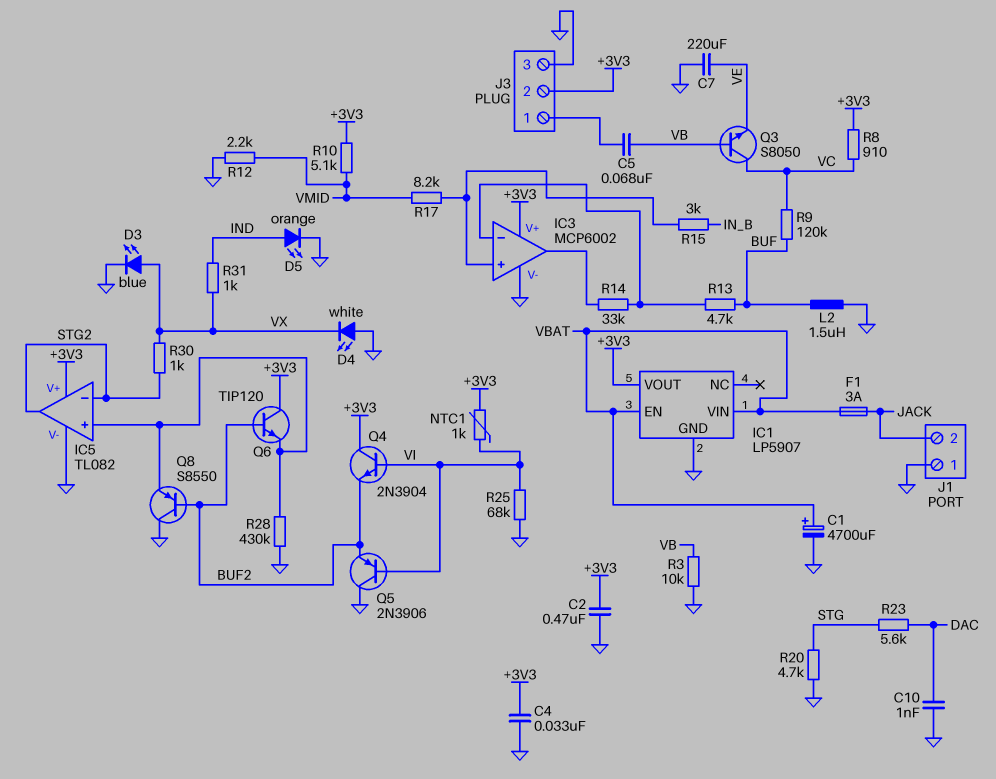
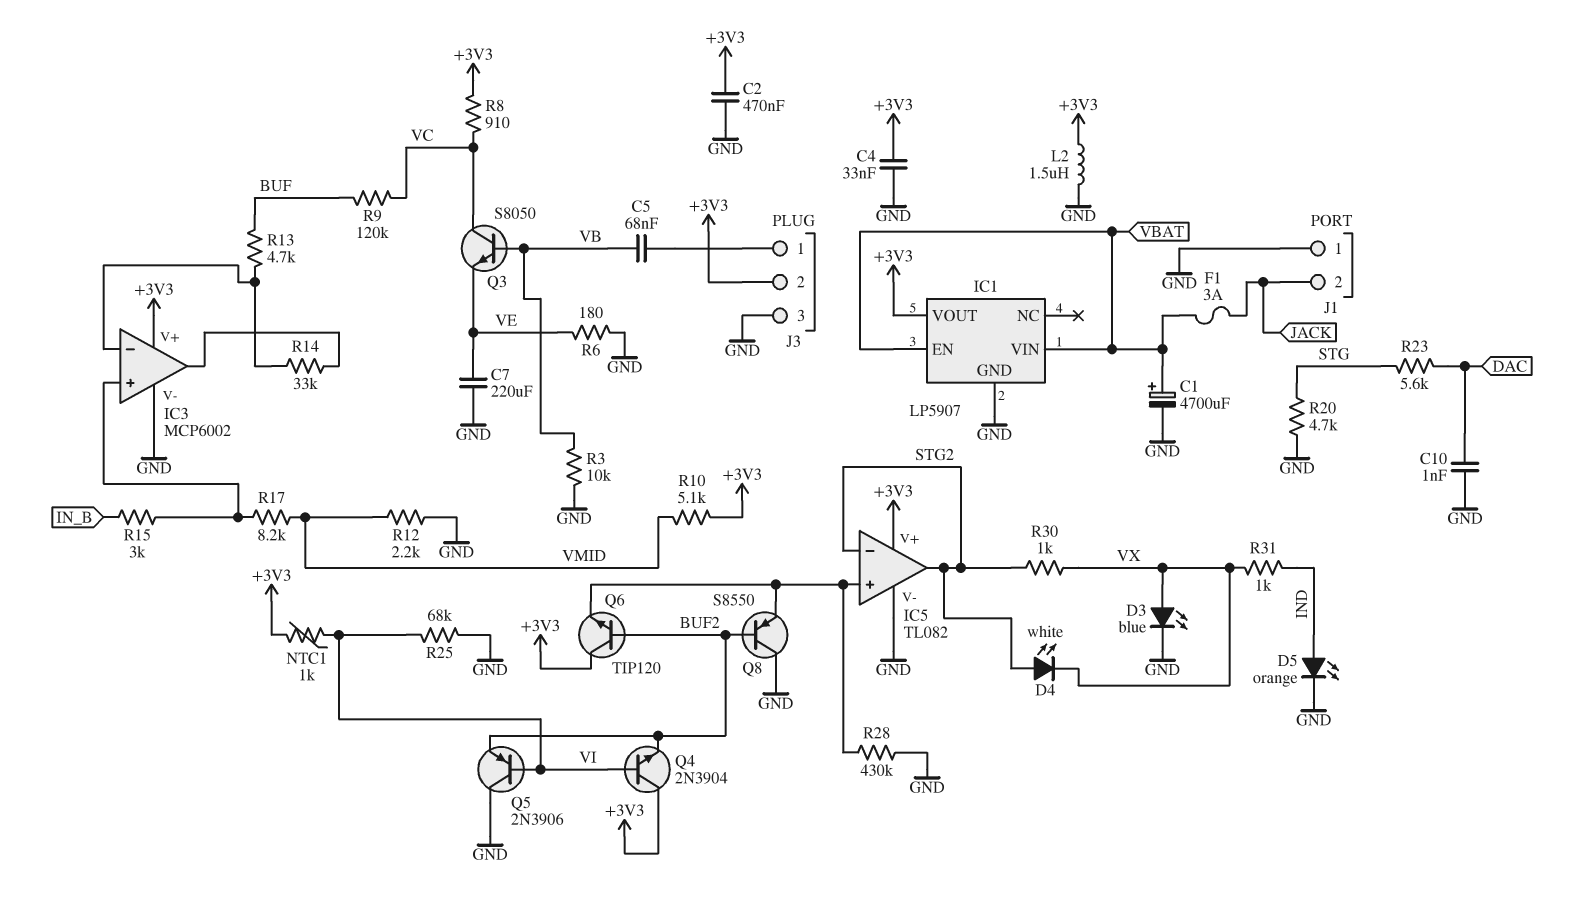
D4: LED white (A GND, K VX) -> LED white (A STG2, K VX)
L2: 1.5uH (BUF, GND) -> 1.5uH (+3V3, GND)
R6: none -> 180 (GND, VE)

